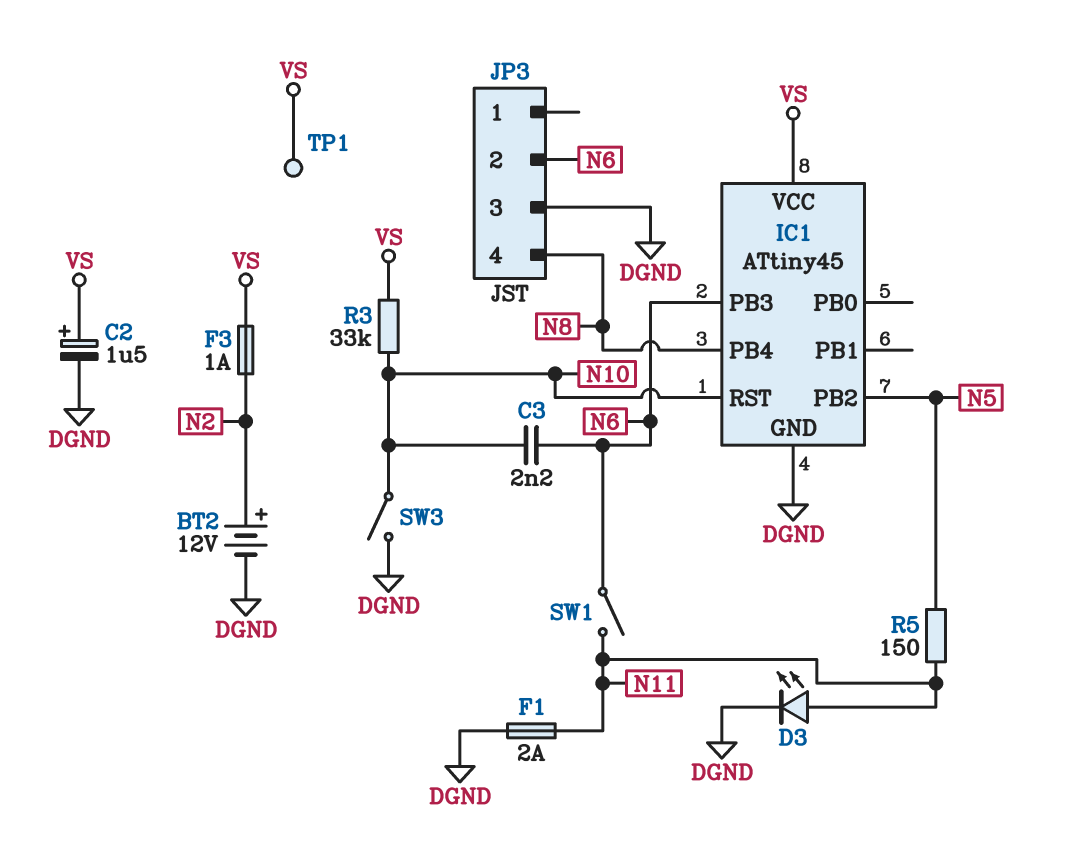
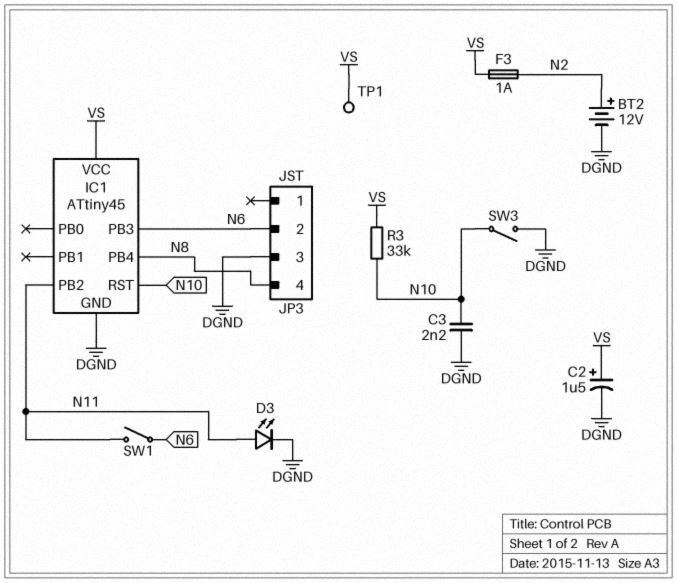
C3: 2.2nF (N6, N10) -> 2.2nF (DGND, N10)
F1: 2A (DGND, N11) -> none
IC1 pin PB2: N5 -> N11
R5: 150 (N5, N11) -> none

